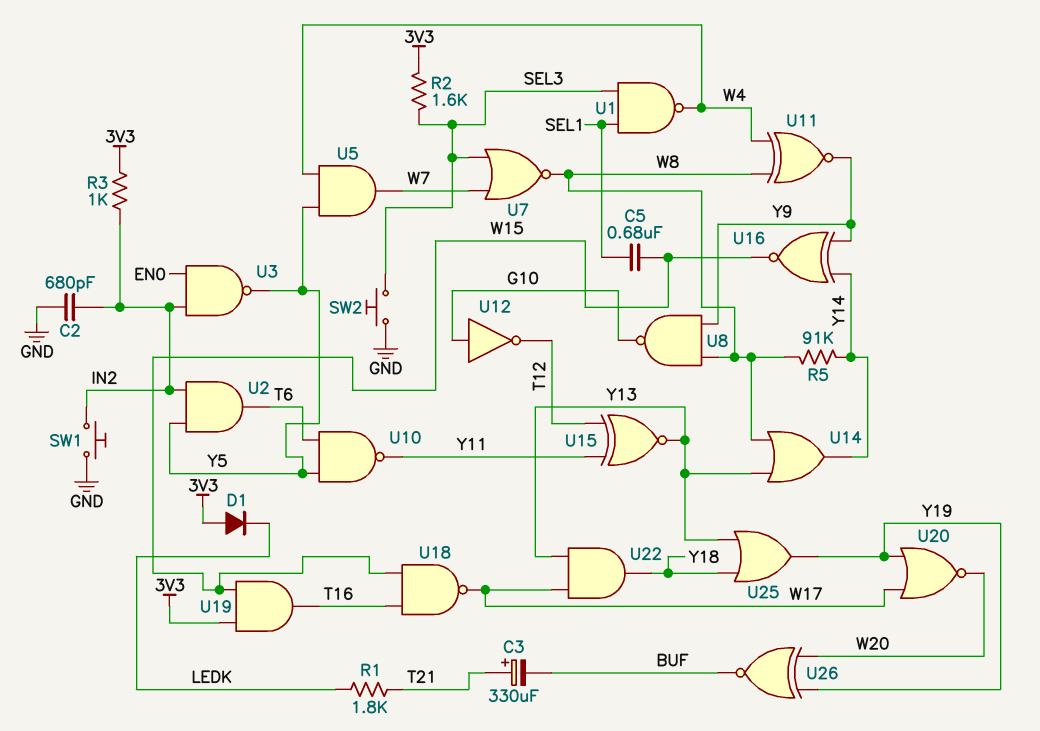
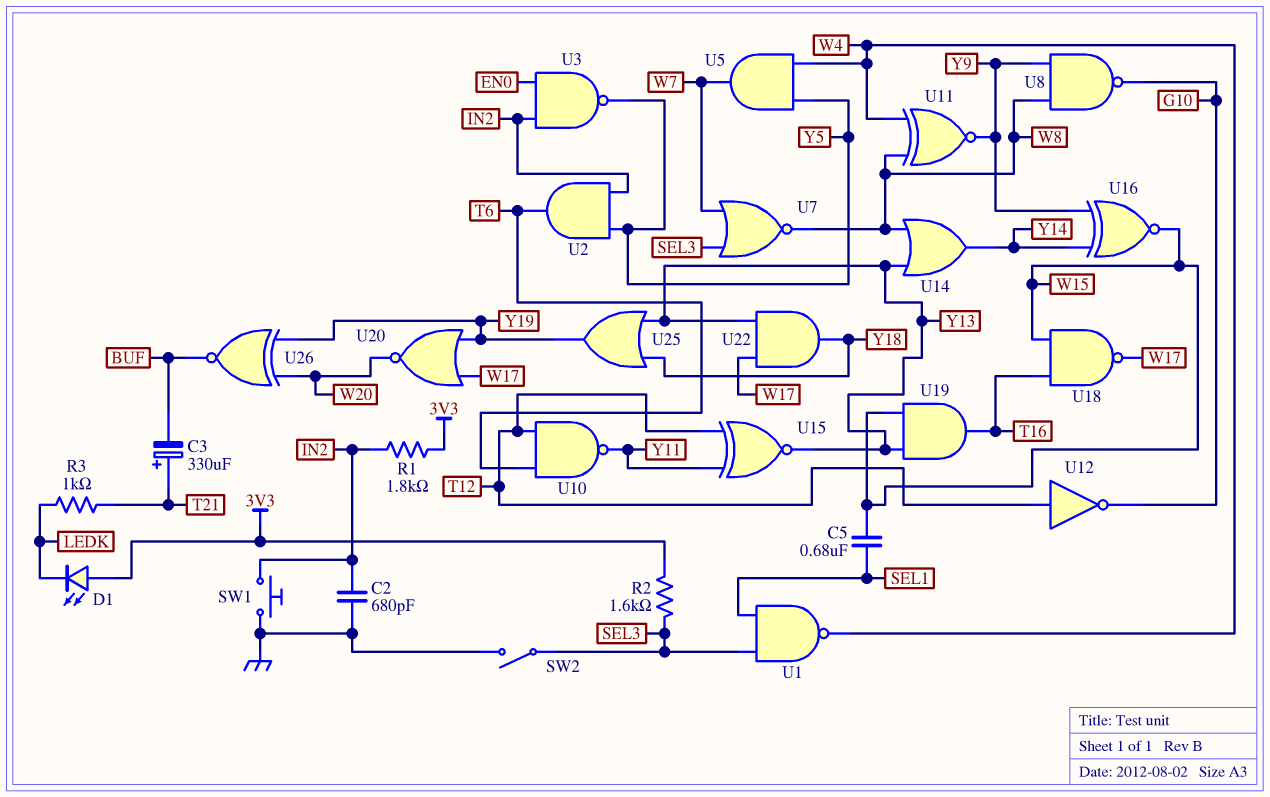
D1: diode (A 3V3, K LEDK) -> LED (A 3V3, K LEDK)
R1: 1.8k (LEDK, T21) -> 1.8k (3V3, IN2)
R3: 1k (3V3, IN2) -> 1k (LEDK, T21)
R5: 91k (W8, Y14) -> none
SW2: button (GND, SEL3) -> switch (GND, SEL3)
U10: NAND (in T6, in Y5, out Y11) -> NAND (in T6, in T12, out Y11)
U12: NOT (in G10, out T12) -> NOT (in T12, out G10)
U19: AND (in 3V3, in W15, out T16) -> AND (in W15, in Y13, out T16)

